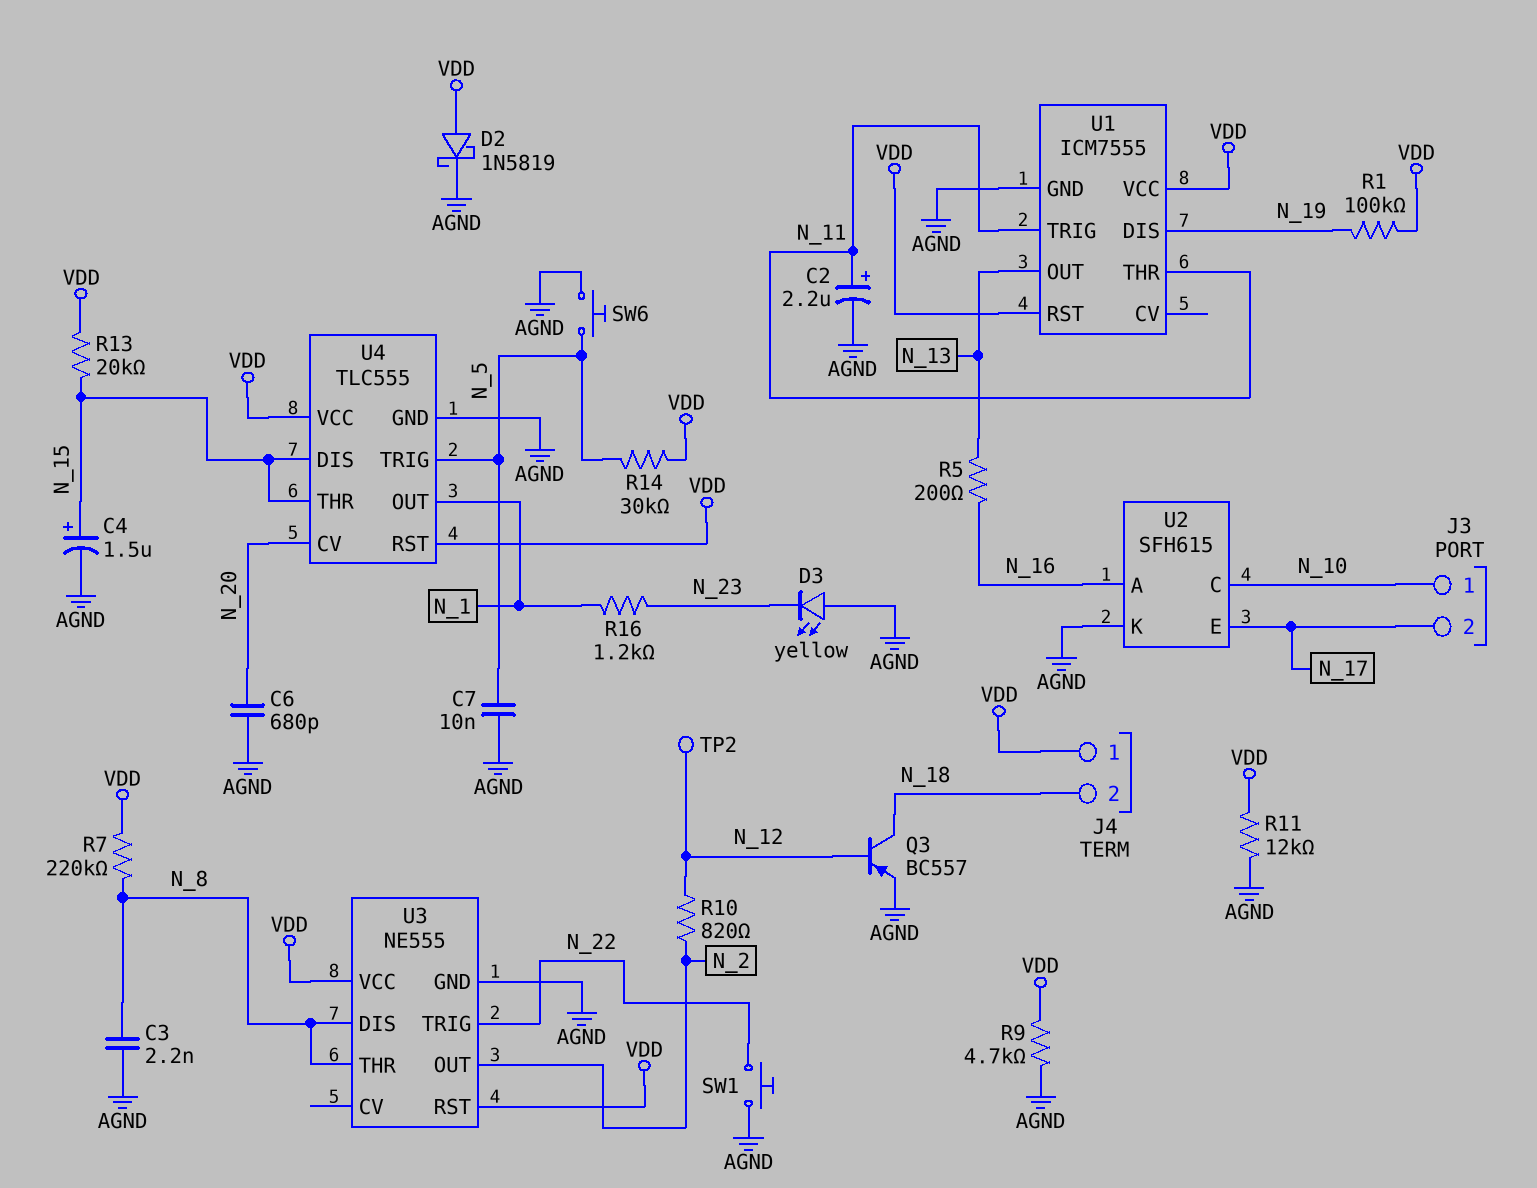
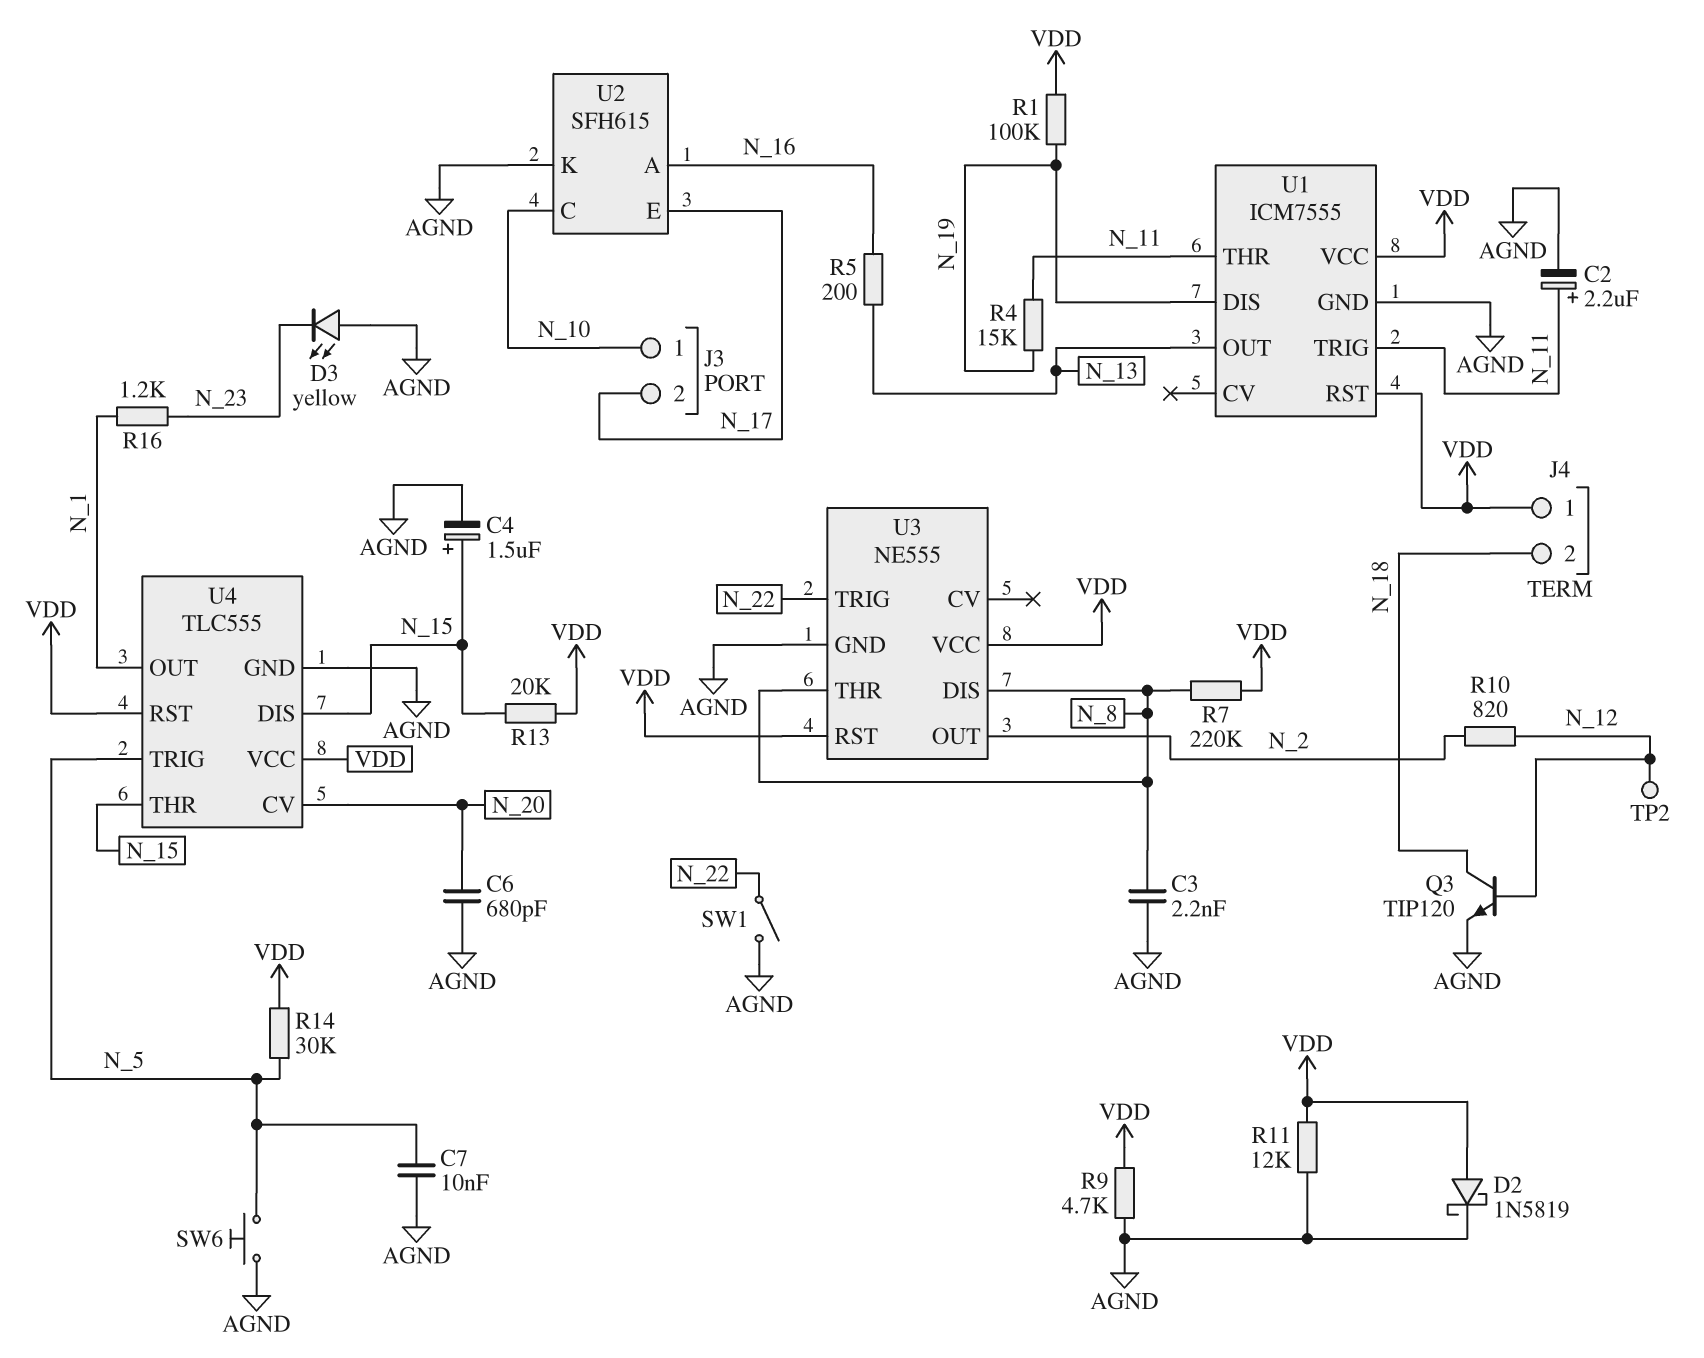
Q3: PNP BC557 (B N_12, C N_18, E AGND) -> NPN TIP120 (B N_12, C N_18, E AGND)
R4: none -> 15k (N_11, N_19)
SW1: button (AGND, N_22) -> switch (AGND, N_22)

